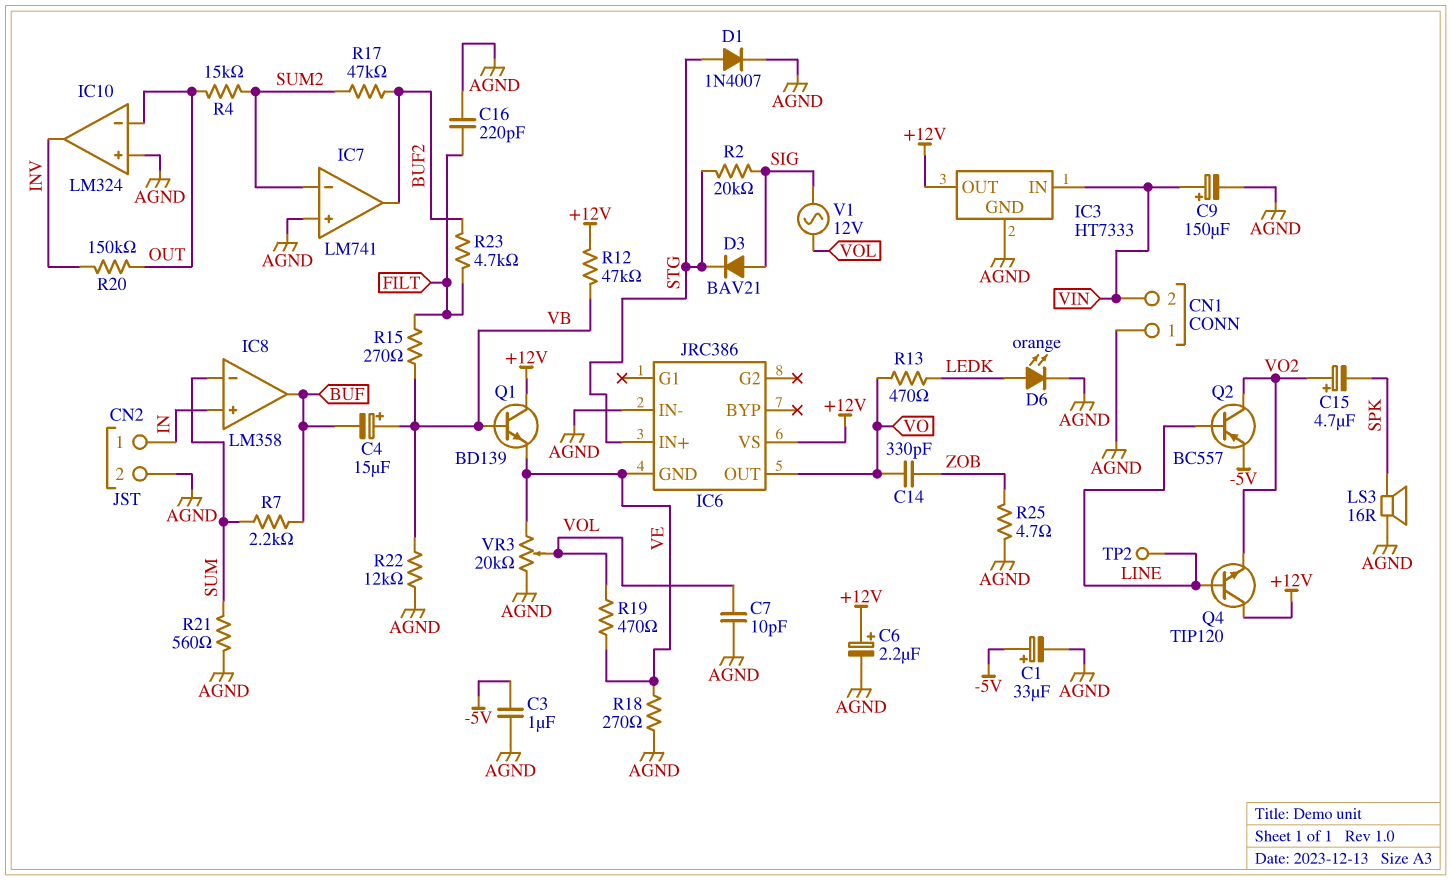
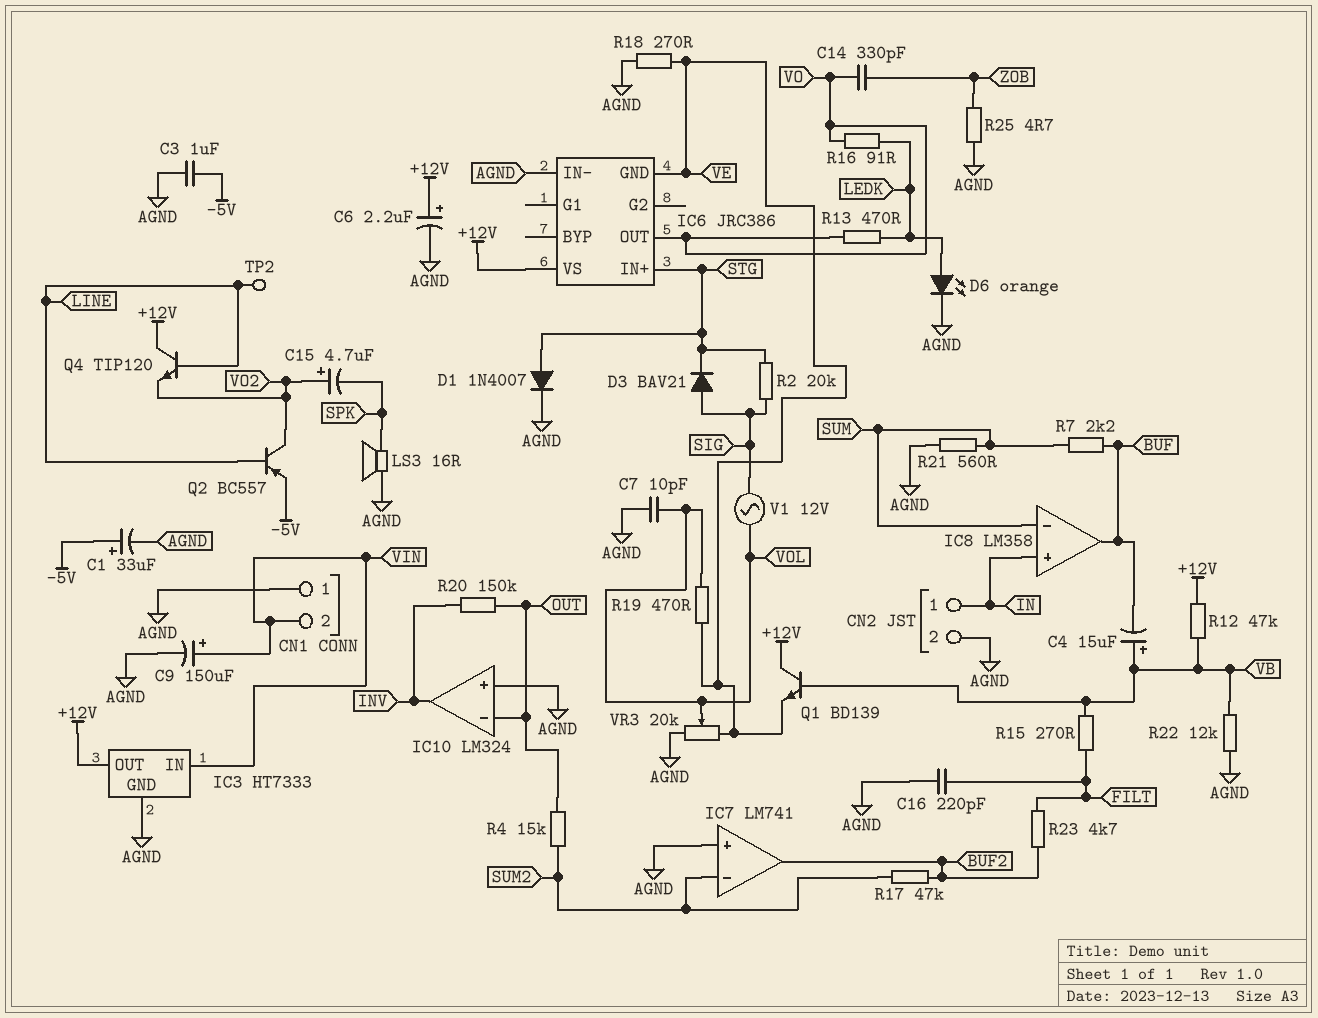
R16: none -> 91 (LEDK, VO)

